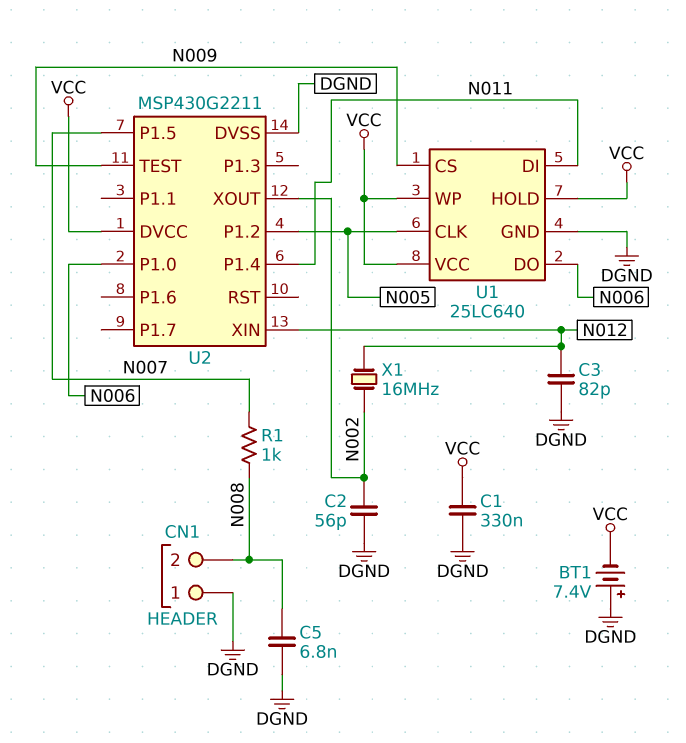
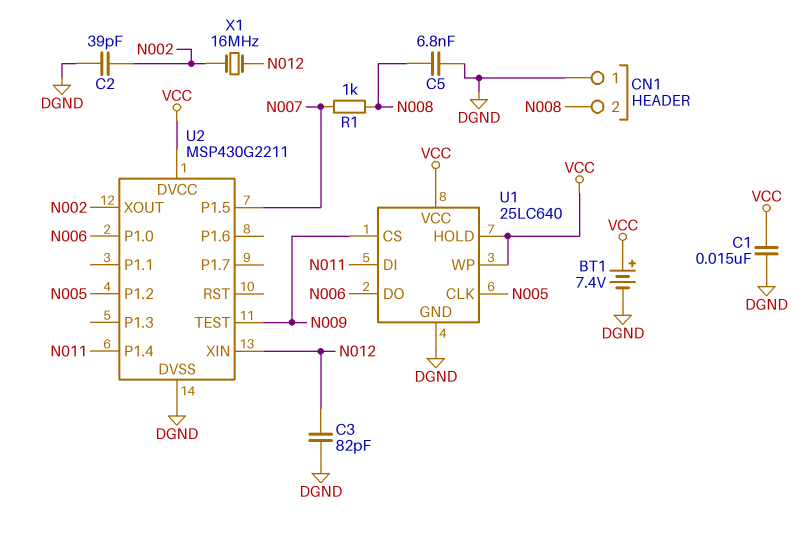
BT1: 7.4V (plus DGND, minus VCC) -> 7.4V (plus VCC, minus DGND)
C1: 330nF (DGND, VCC) -> 15nF (DGND, VCC)
C2: 56pF (DGND, N002) -> 39pF (DGND, N002)

